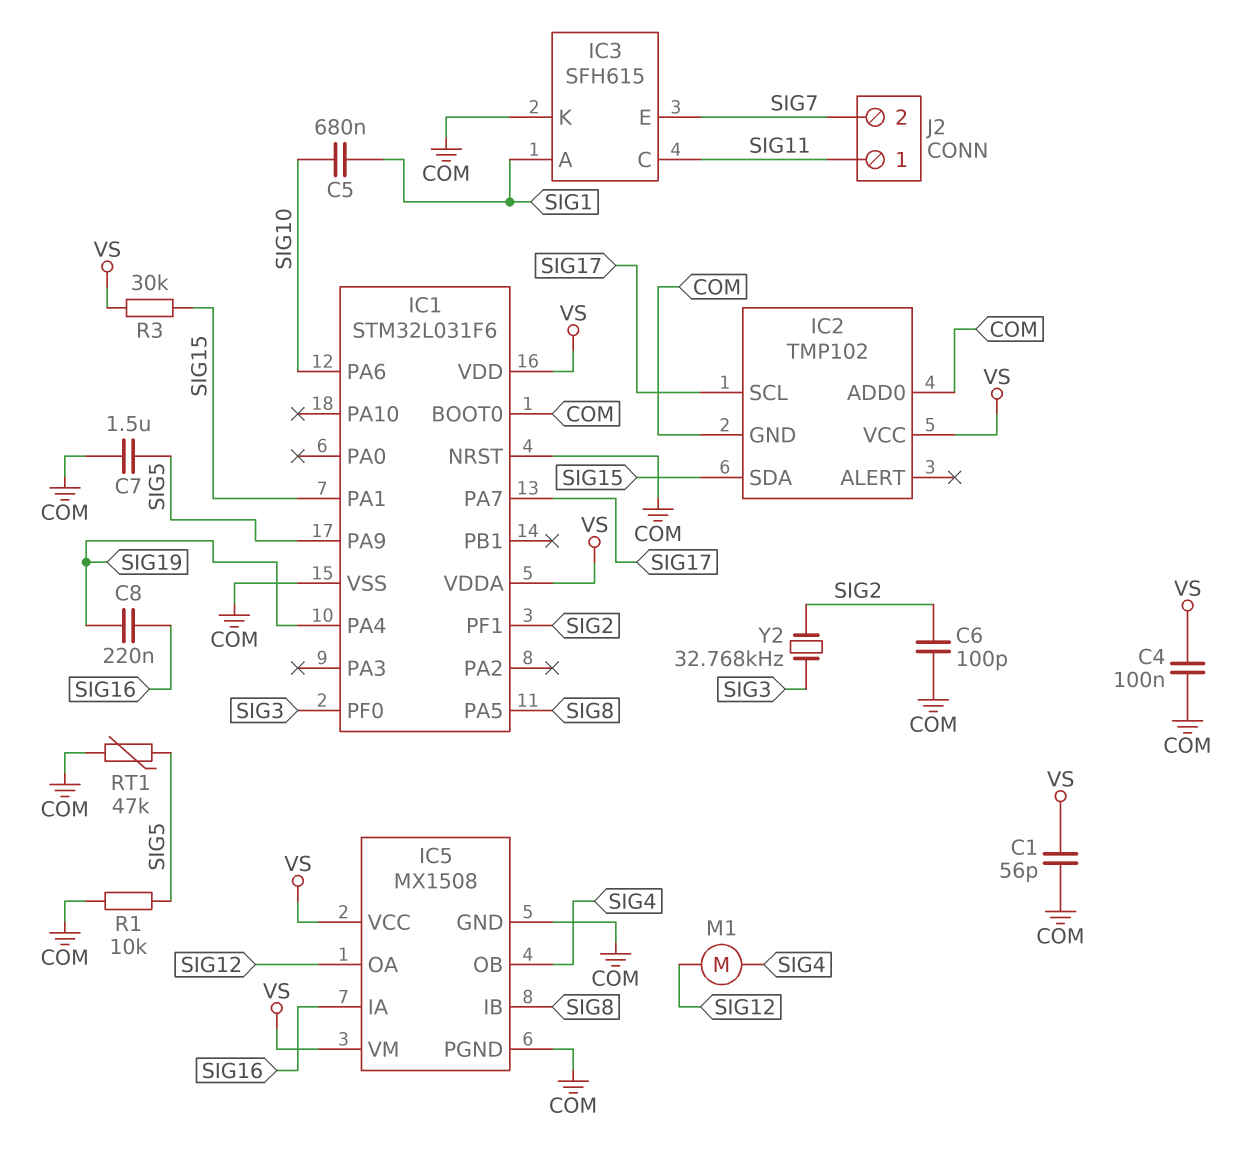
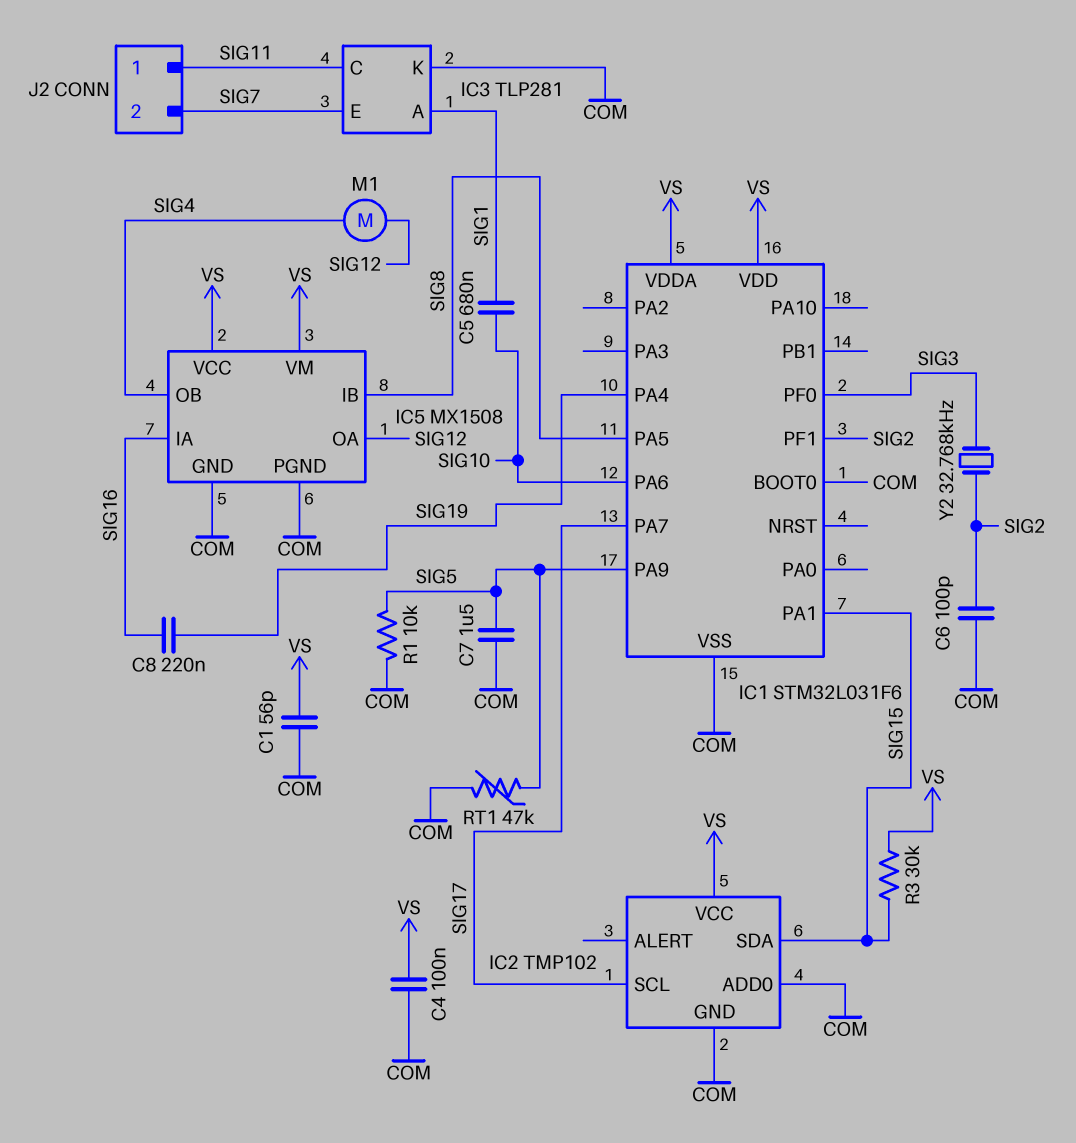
IC1 pin NRST: COM -> none
IC3: SFH615 -> TLP281

